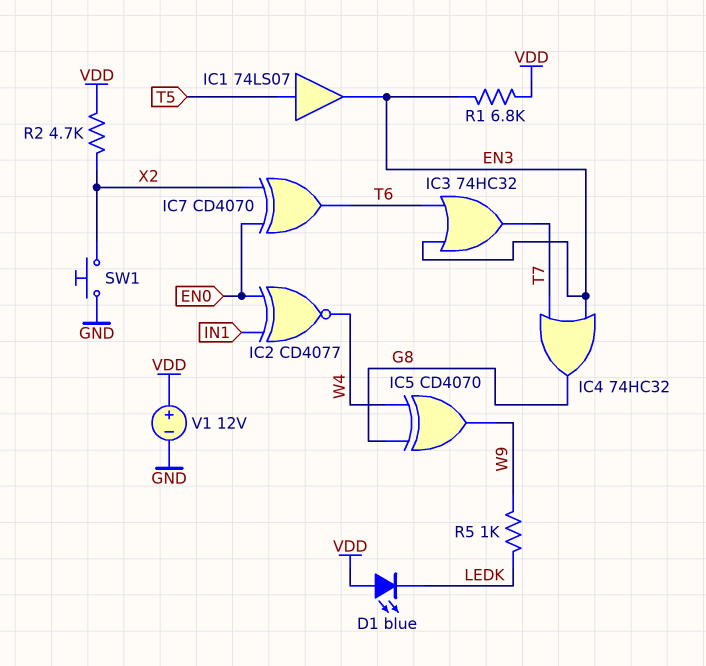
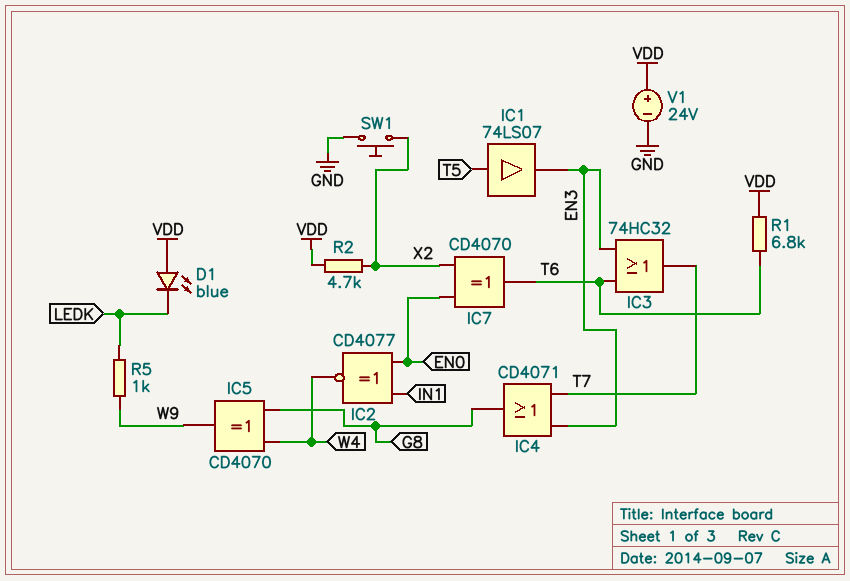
IC4: OR 74HC32 (in EN3, in T7, out G8) -> OR CD4071 (in EN3, in T7, out G8)
R1: 6.8k (EN3, VDD) -> 6.8k (T6, VDD)
V1: 12V (plus VDD, minus GND) -> 24V (plus VDD, minus GND)

